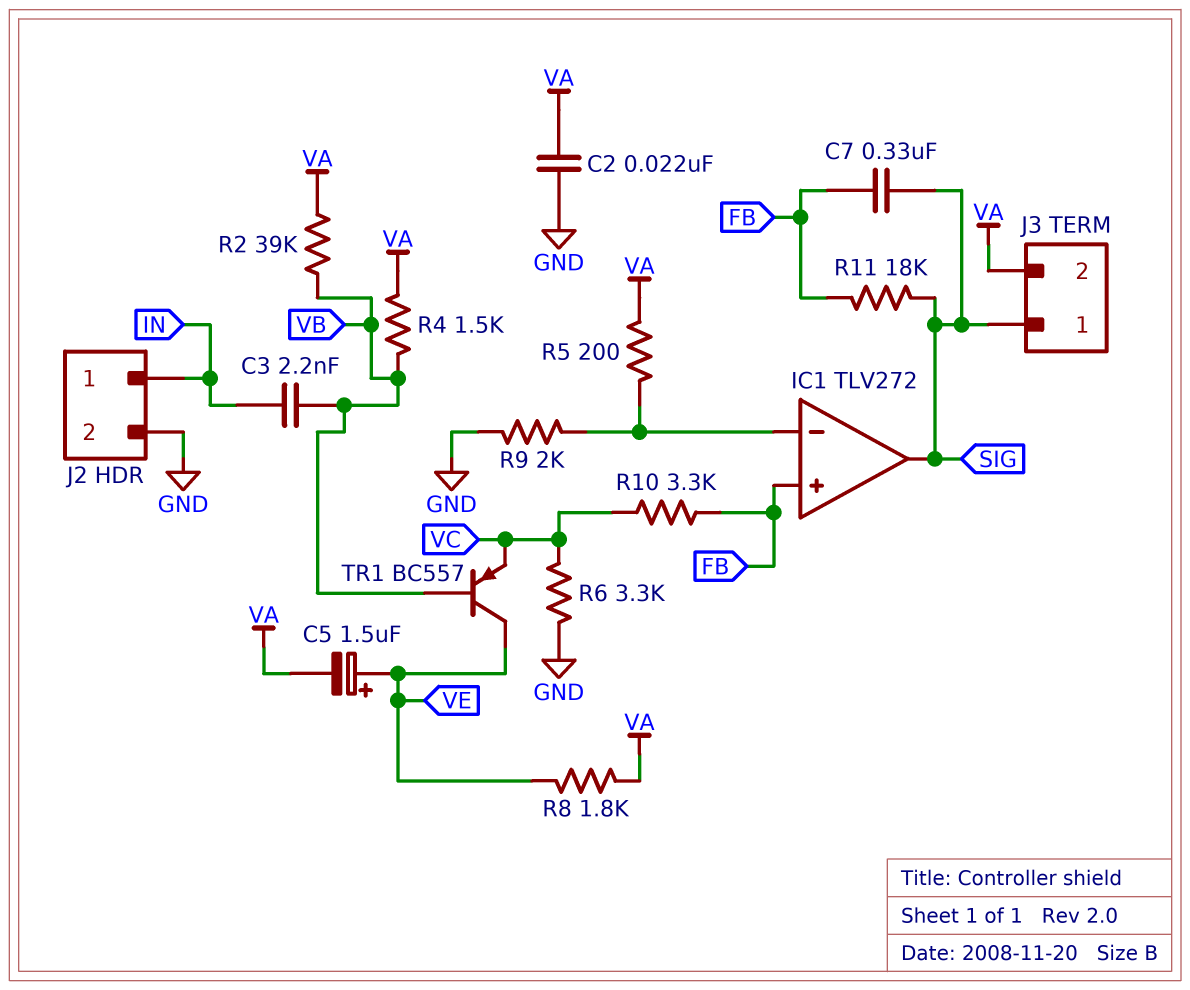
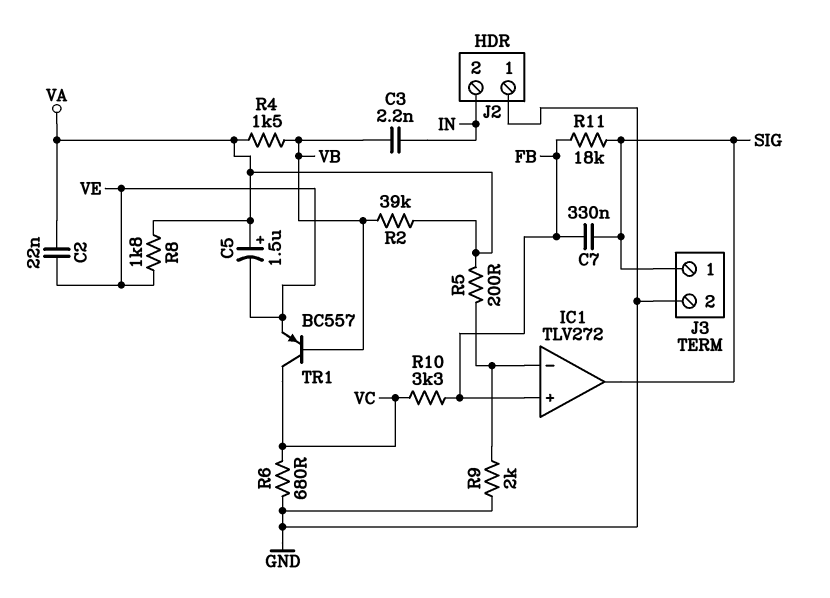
C2: 22nF (GND, VA) -> 22nF (VA, VE)
C5: 1.5uF (plus VE, minus VA) -> 1.5uF (plus VA, minus VE)
J2 pin 1: IN -> GND
J2 pin 2: GND -> IN
J3 pin 2: VA -> GND
R6: 3.3k (GND, VC) -> 680 (GND, VC)
TR1: PNP BC557 (B VB, C VE, E VC) -> PNP BC557 (B VB, C VC, E VE)

